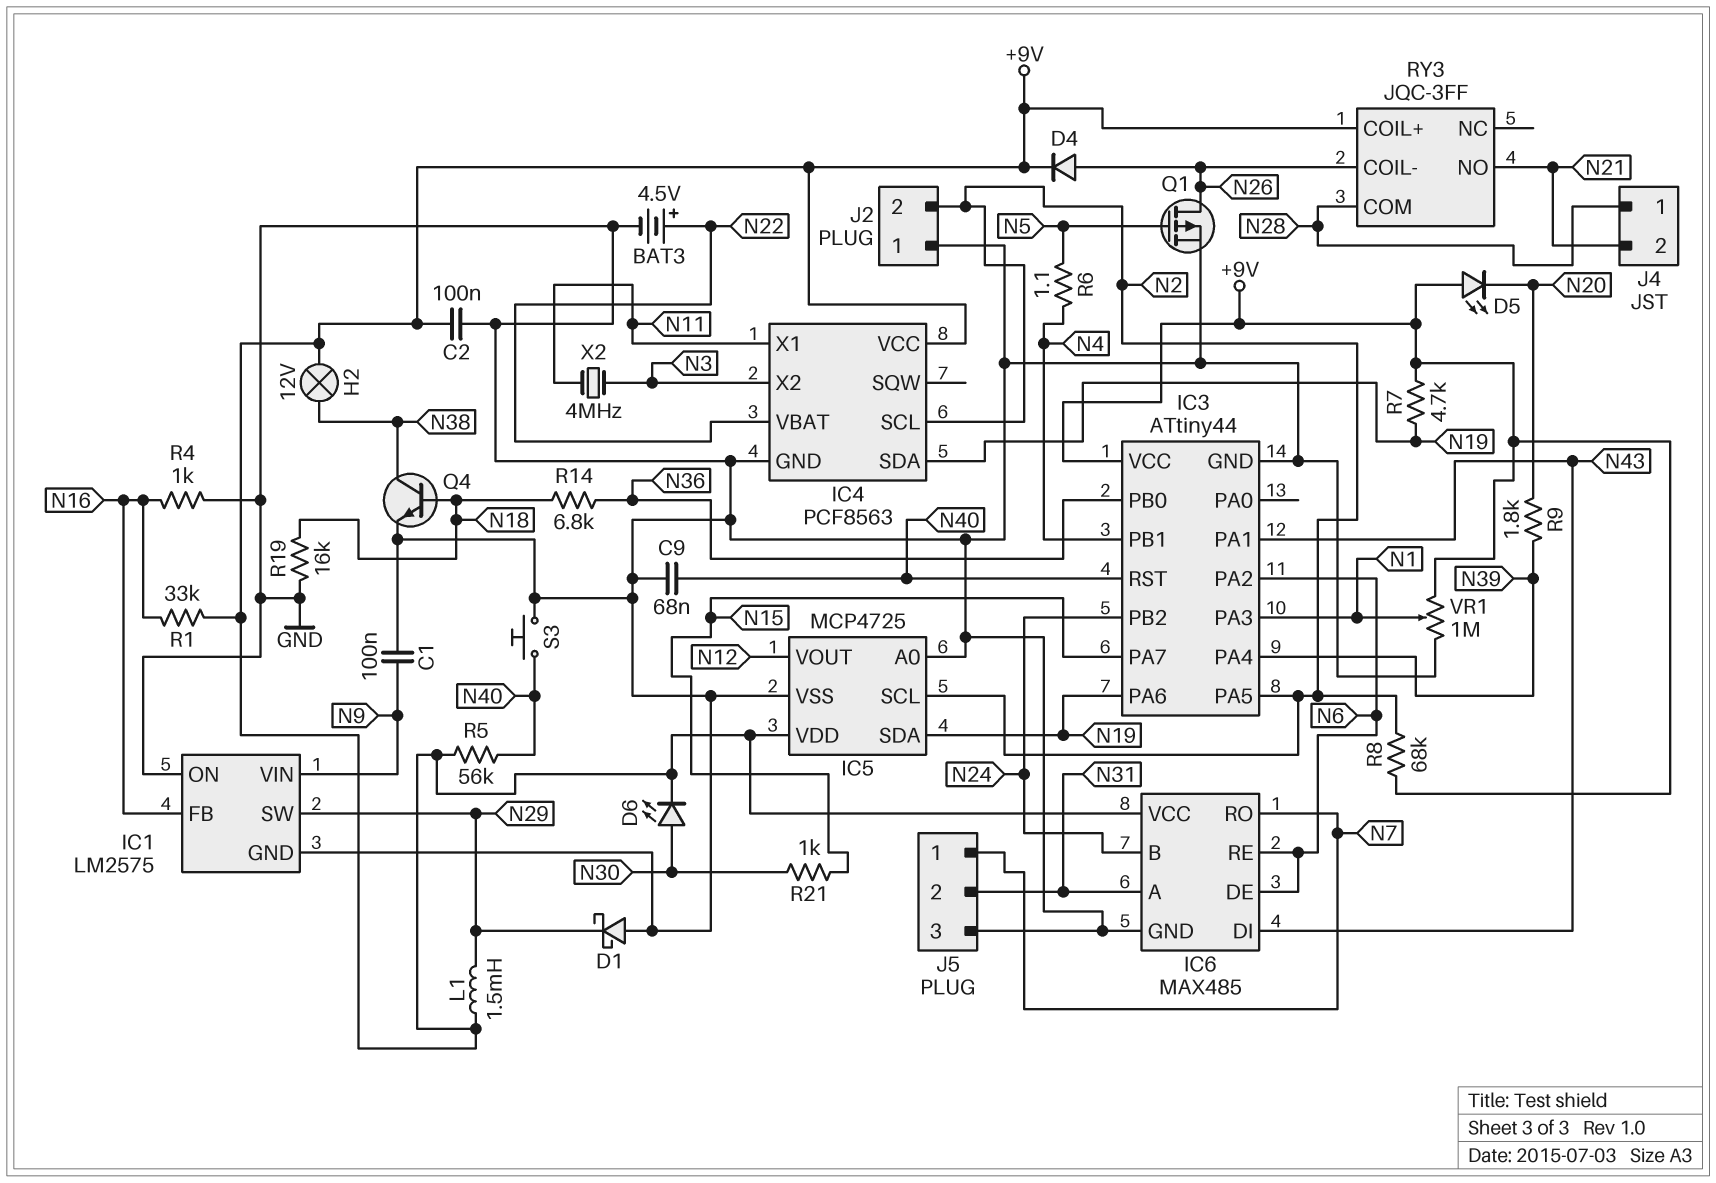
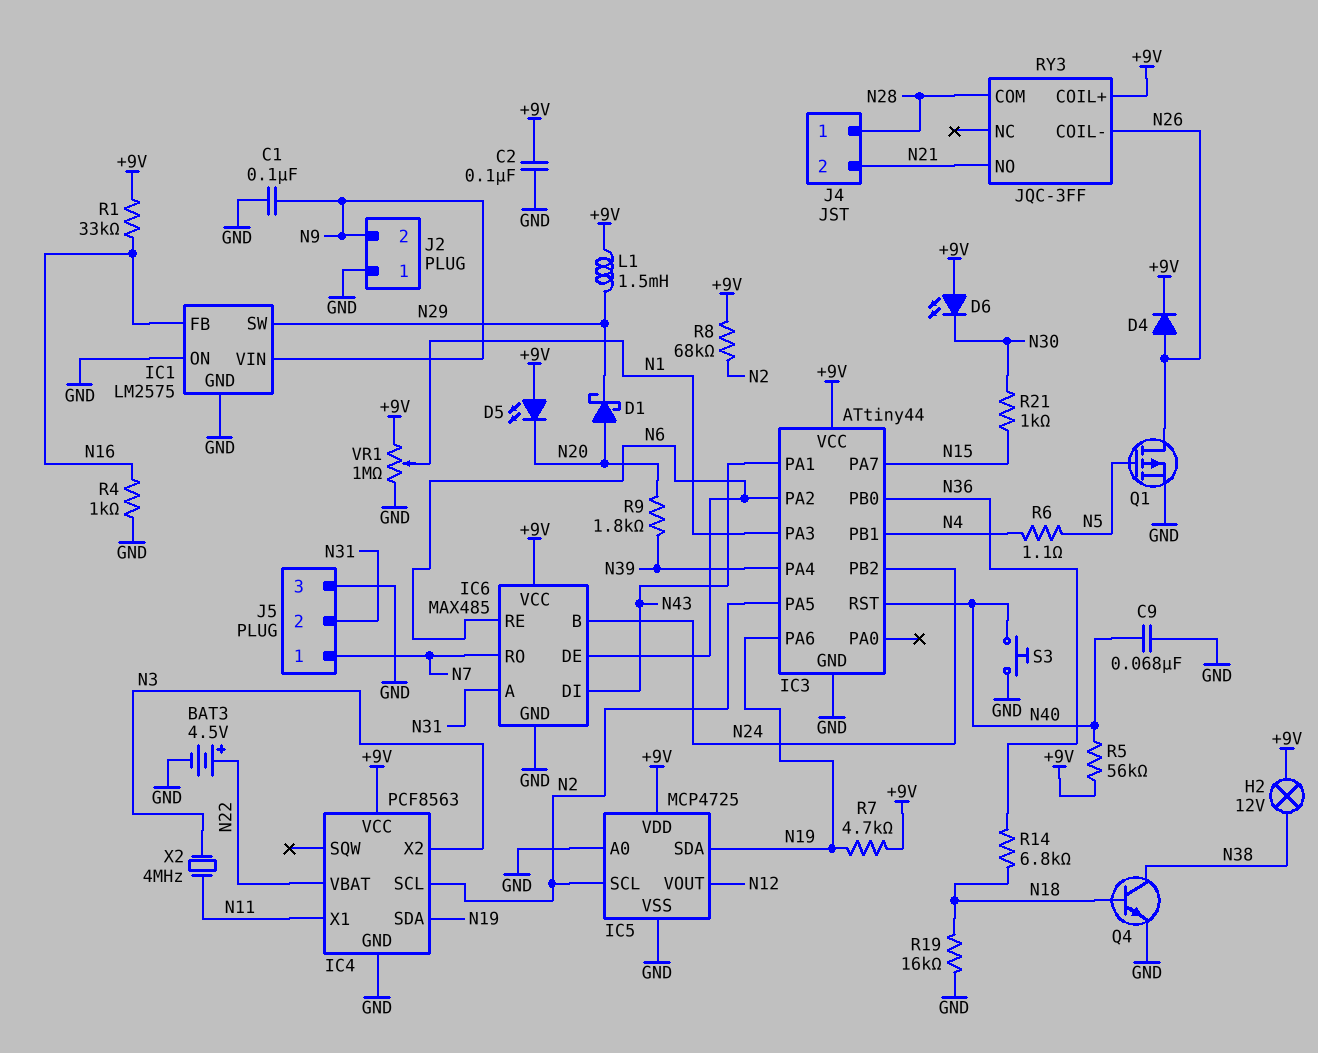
D1: schottky (A GND, K N29) -> schottky (A N20, K N29)
D6: LED (A N30, K +9V) -> LED (A +9V, K N30)
J2 pin 2: N2 -> N9

